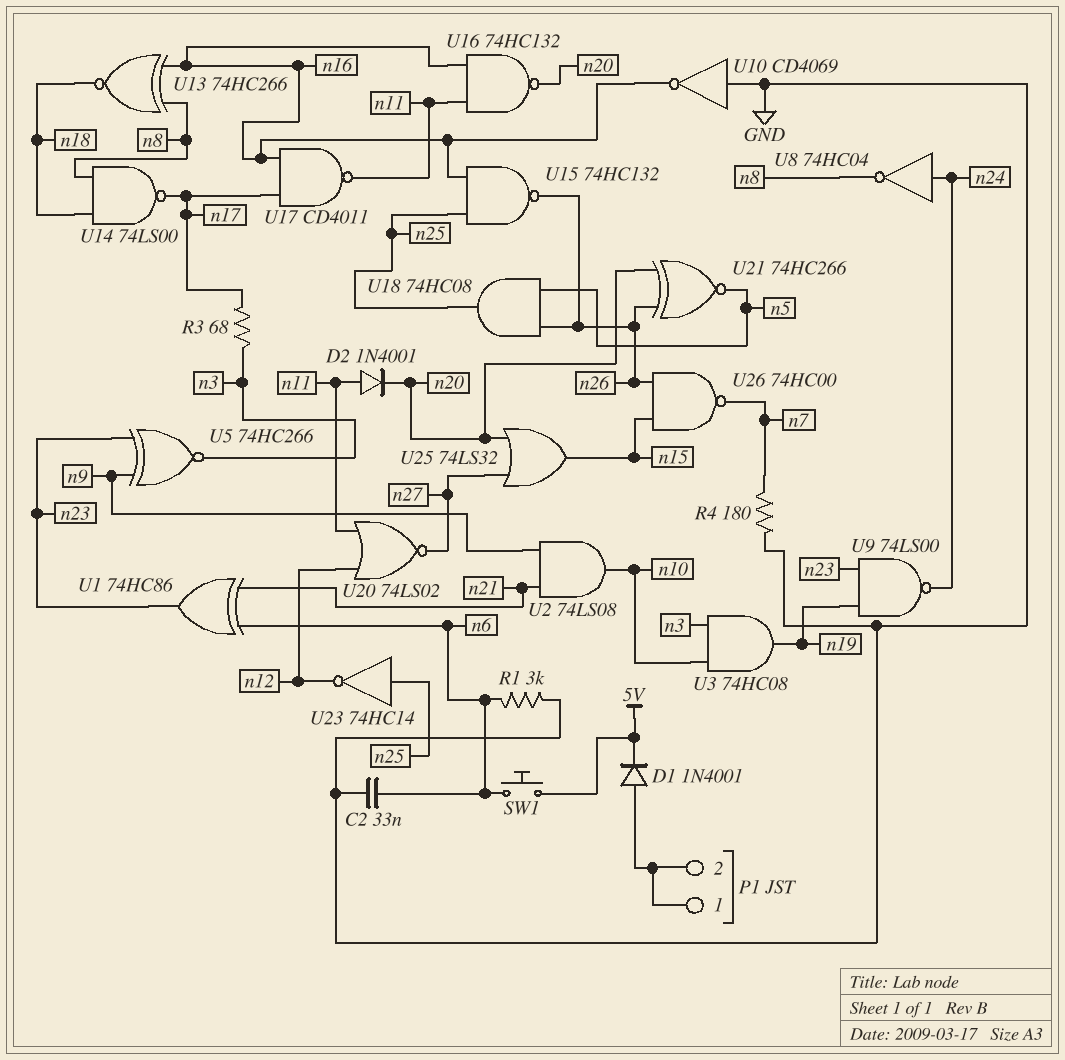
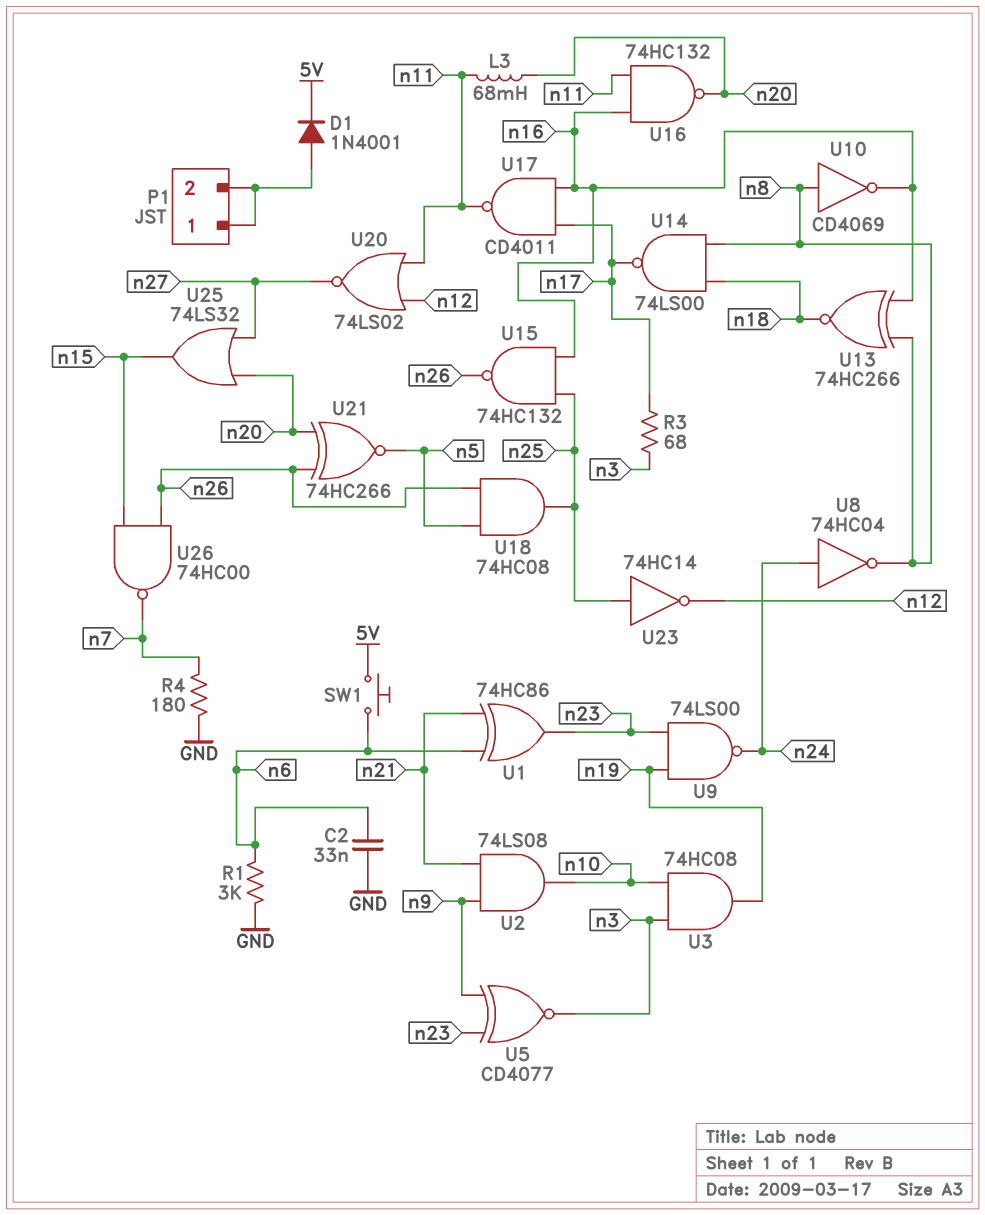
D2: diode 1N4001 (A n11, K n20) -> none
L3: none -> 68mH (n11, n20)
U5: XNOR 74HC266 (in n9, in n23, out n3) -> XNOR CD4077 (in n9, in n23, out n3)
U10: NOT CD4069 (in GND, out n16) -> NOT CD4069 (in n8, out n16)

